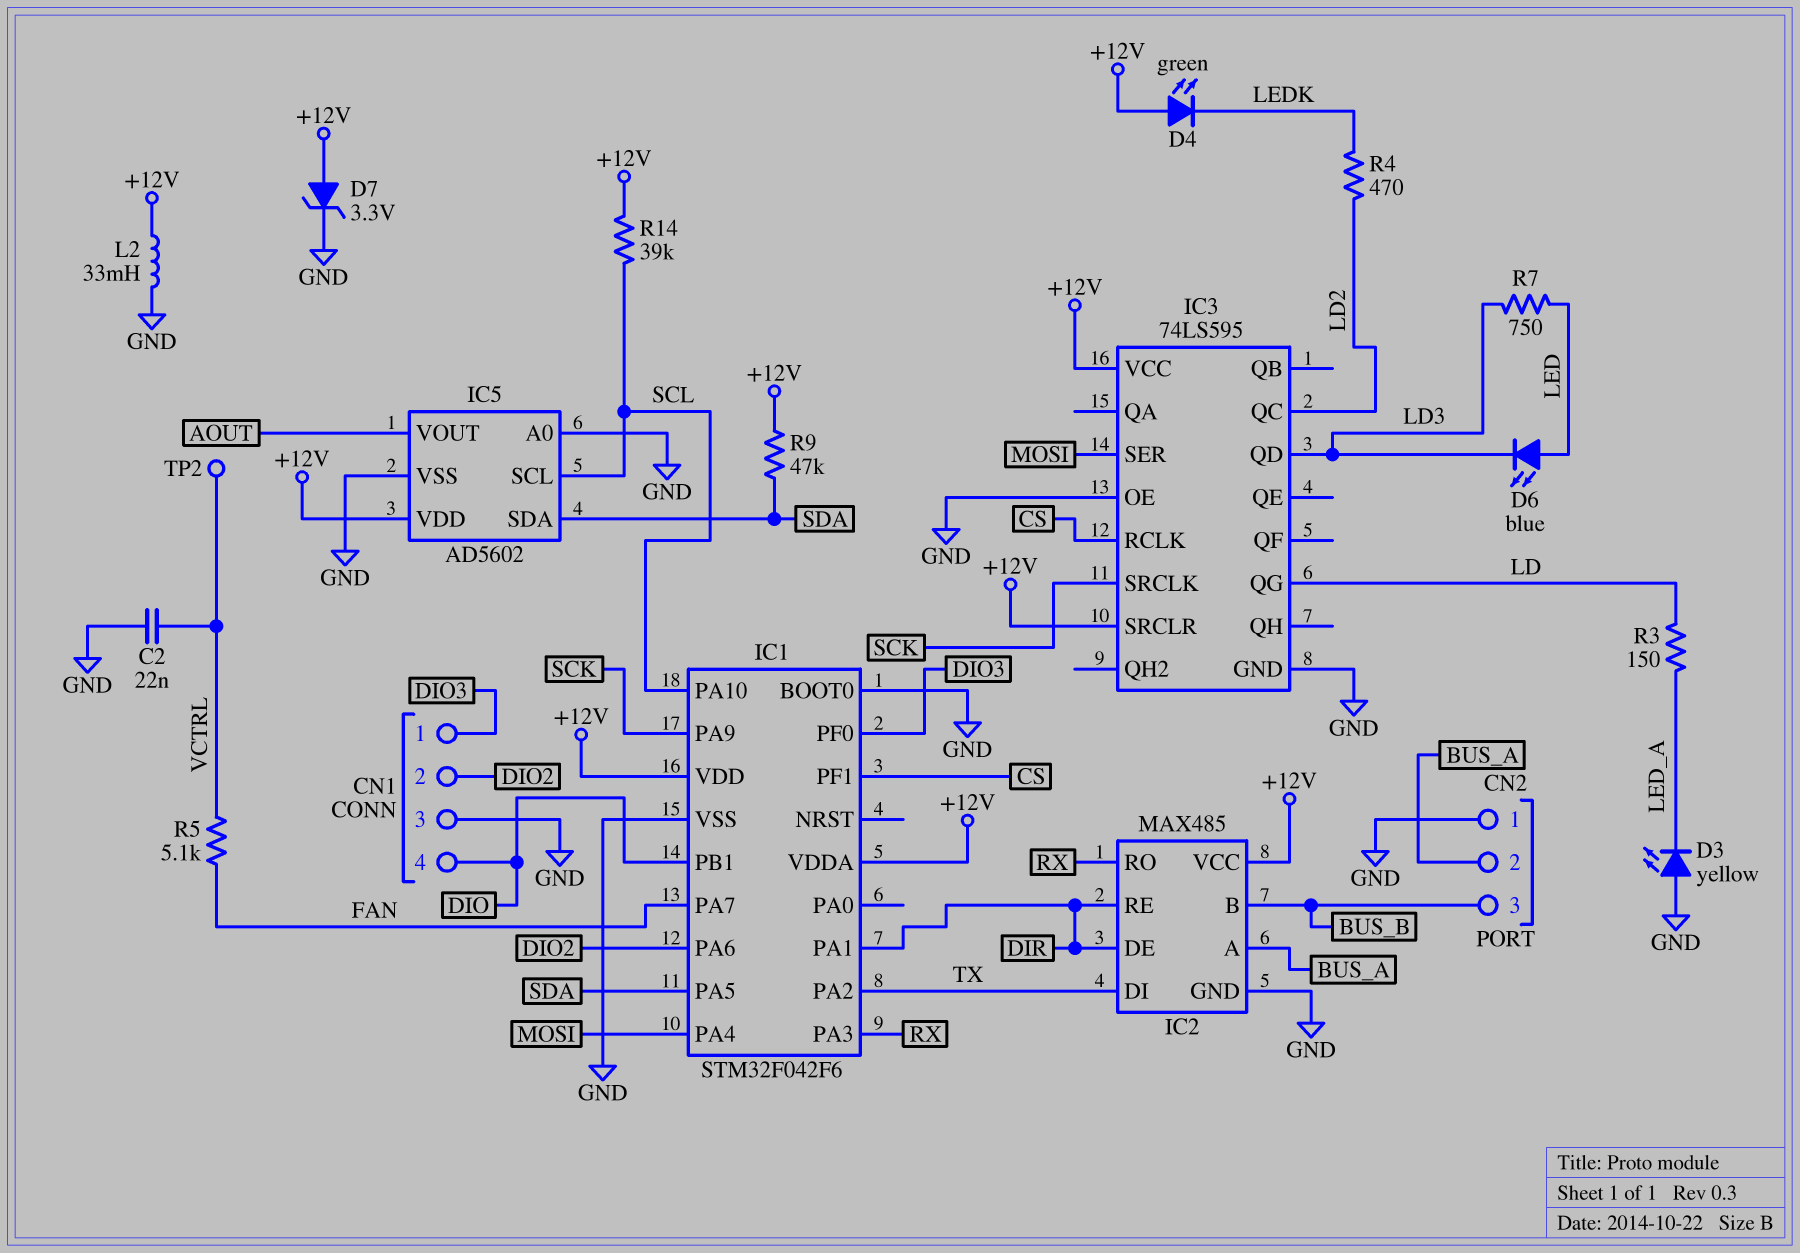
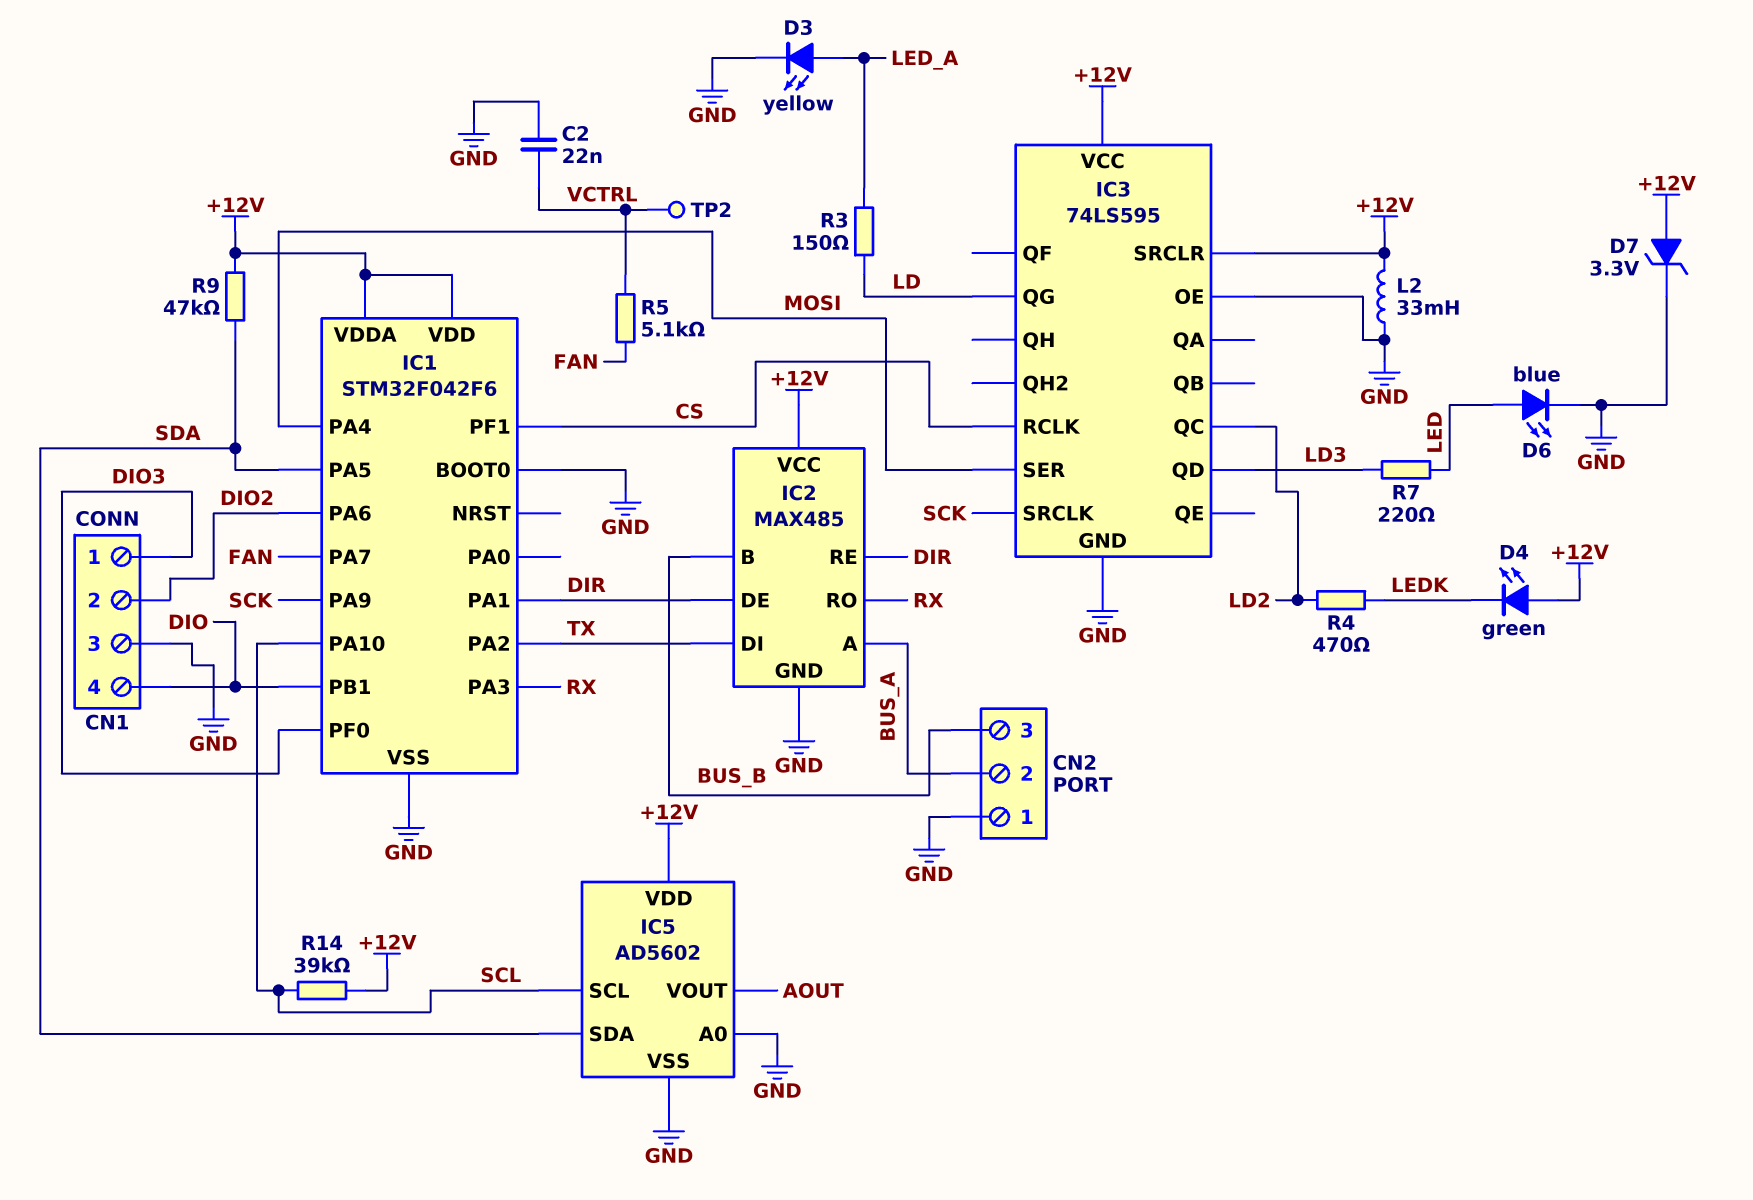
D3: LED yellow (A GND, K LED_A) -> LED yellow (A LED_A, K GND)
D6: LED blue (A LED, K LD3) -> LED blue (A LED, K GND)
R7: 750 (LD3, LED) -> 220 (LD3, LED)

